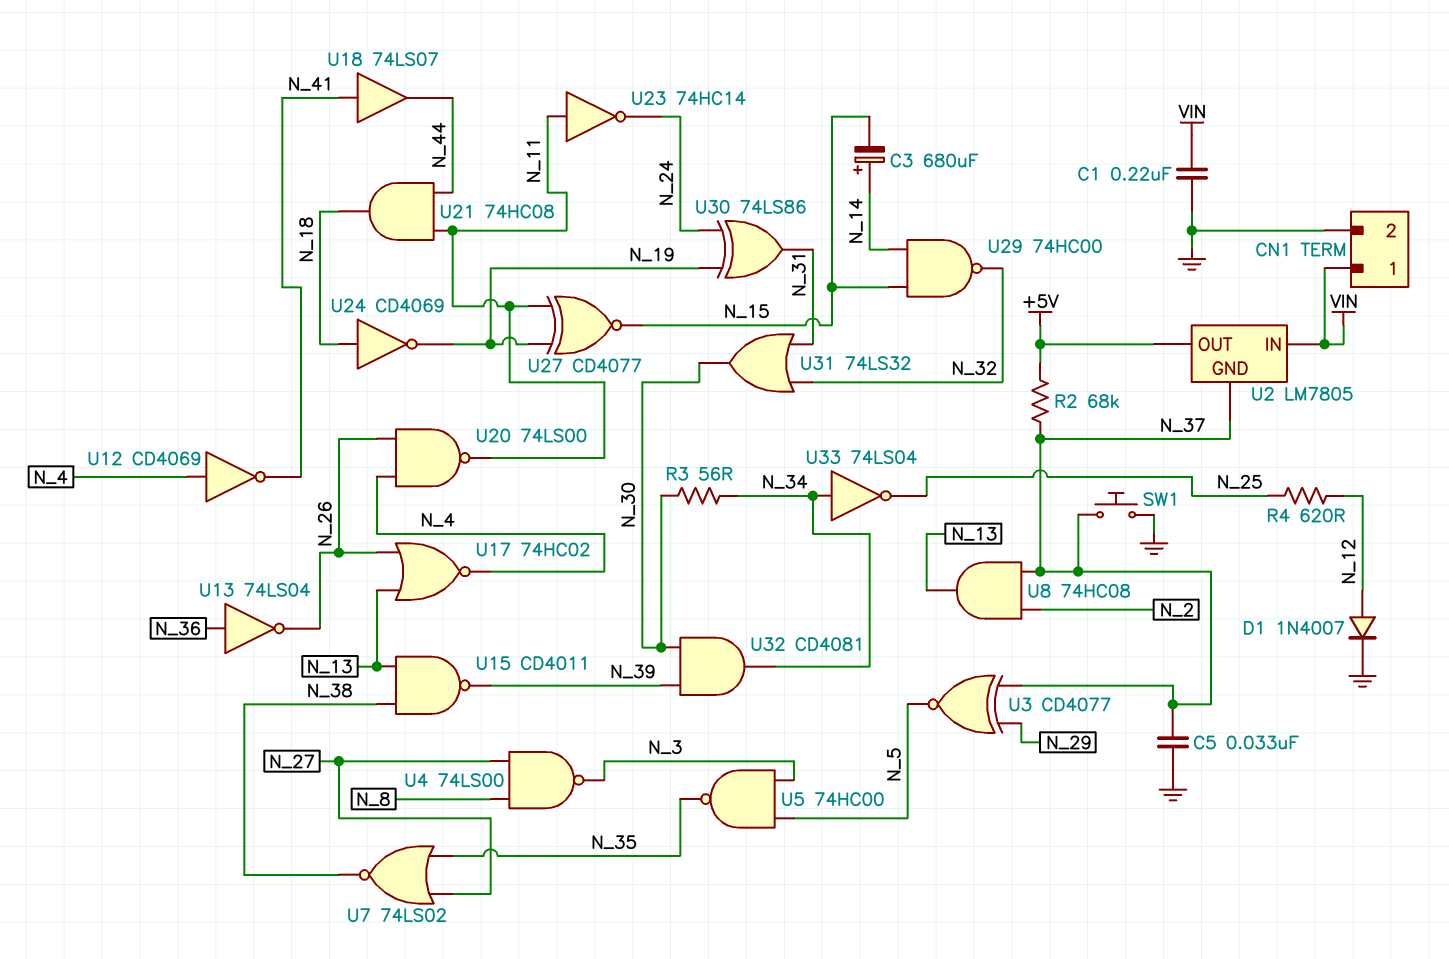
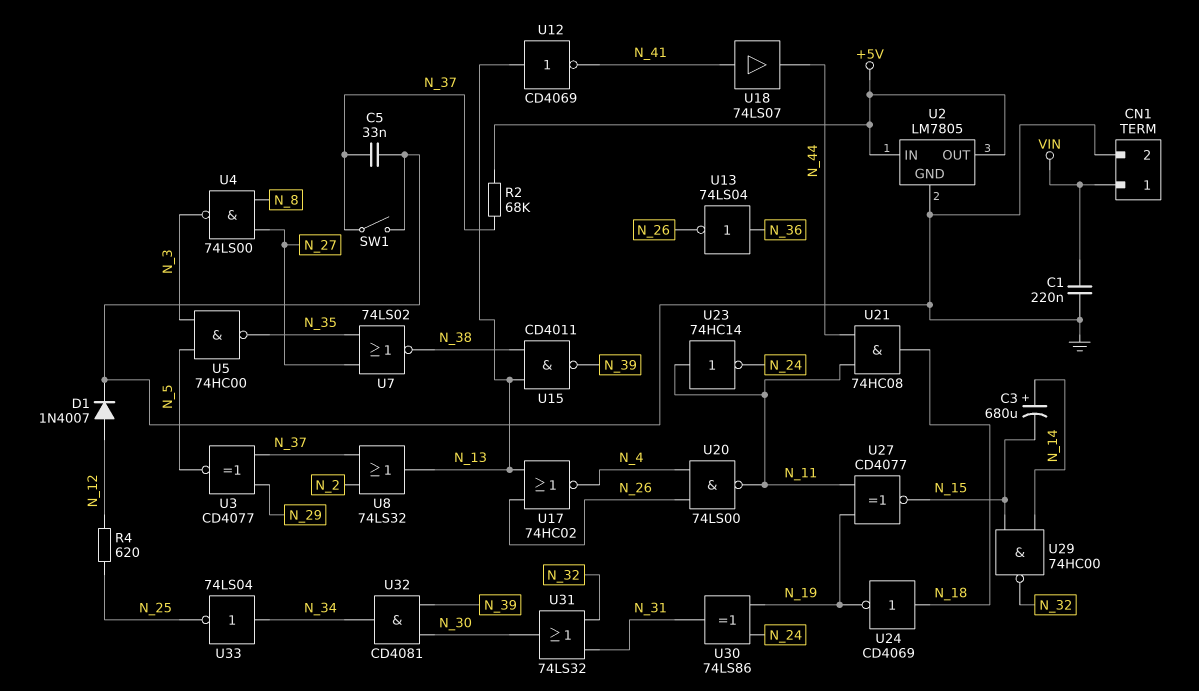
R3: 56 (N_30, N_34) -> none
SW1: button (GND, N_37) -> switch (GND, N_37)
U2 pin GND: N_37 -> GND
U2 pin IN: VIN -> +5V
U8: AND 74HC08 (in N_2, in N_37, out N_13) -> OR 74LS32 (in N_2, in N_37, out N_13)
U12: NOT CD4069 (in N_4, out N_41) -> NOT CD4069 (in N_13, out N_41)

